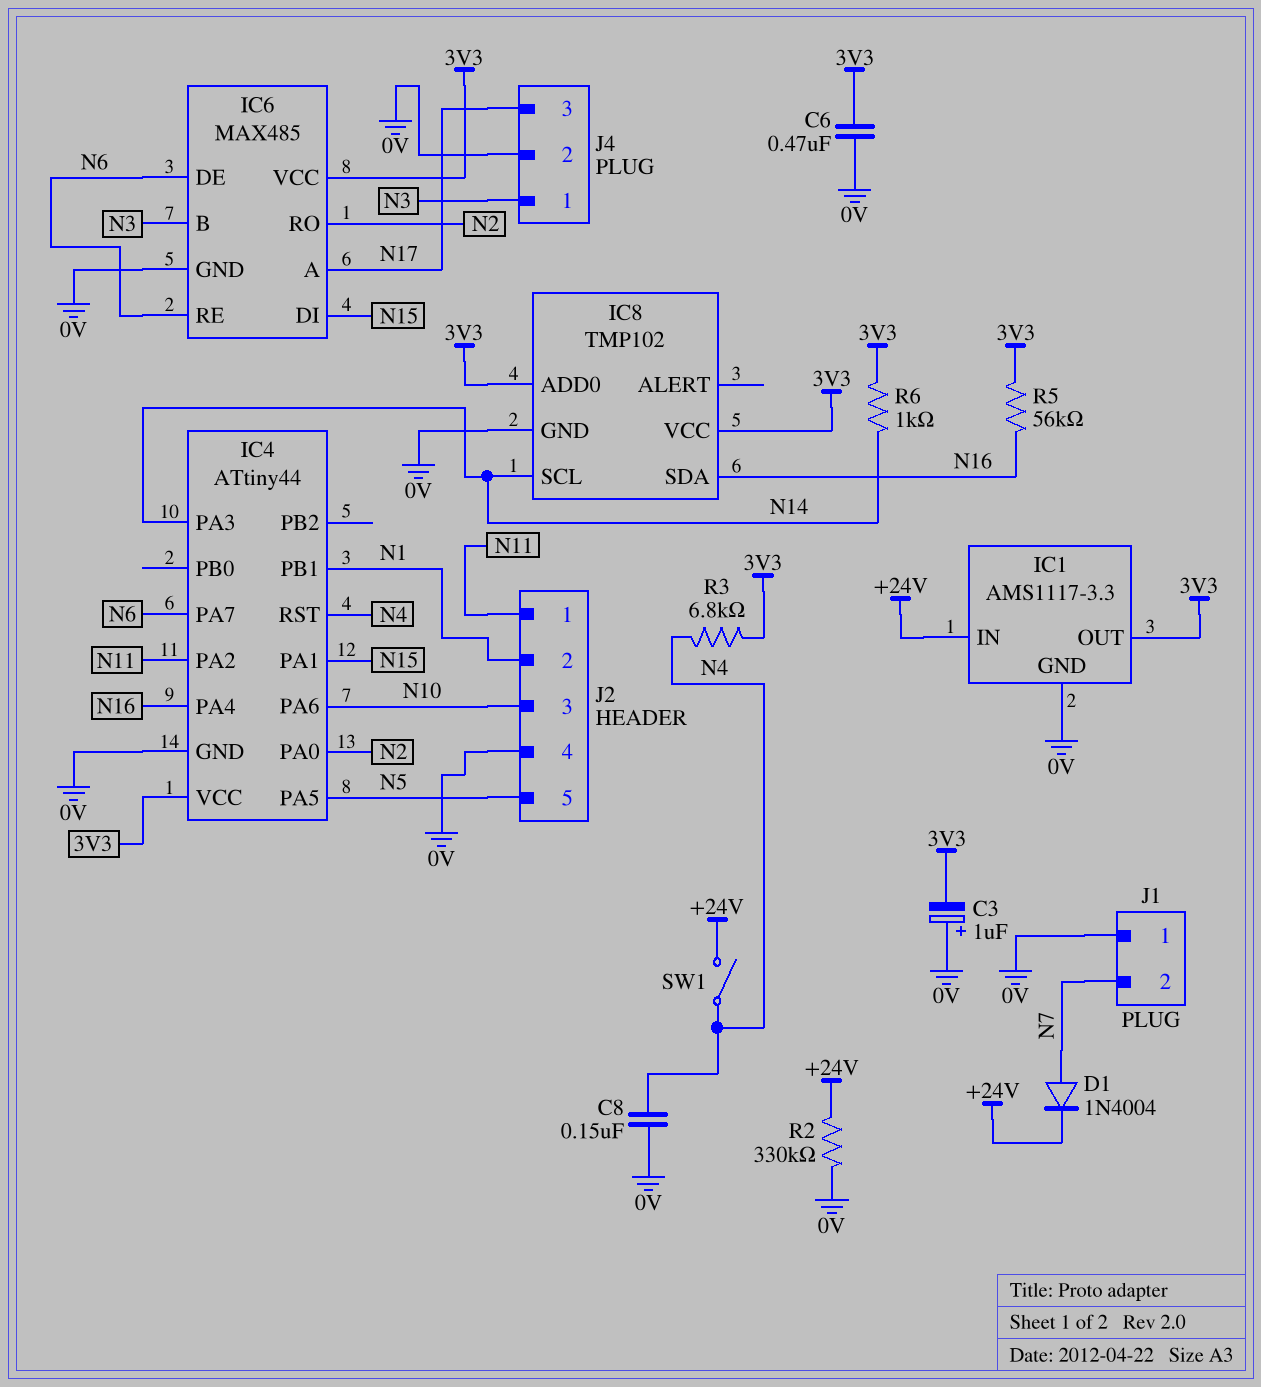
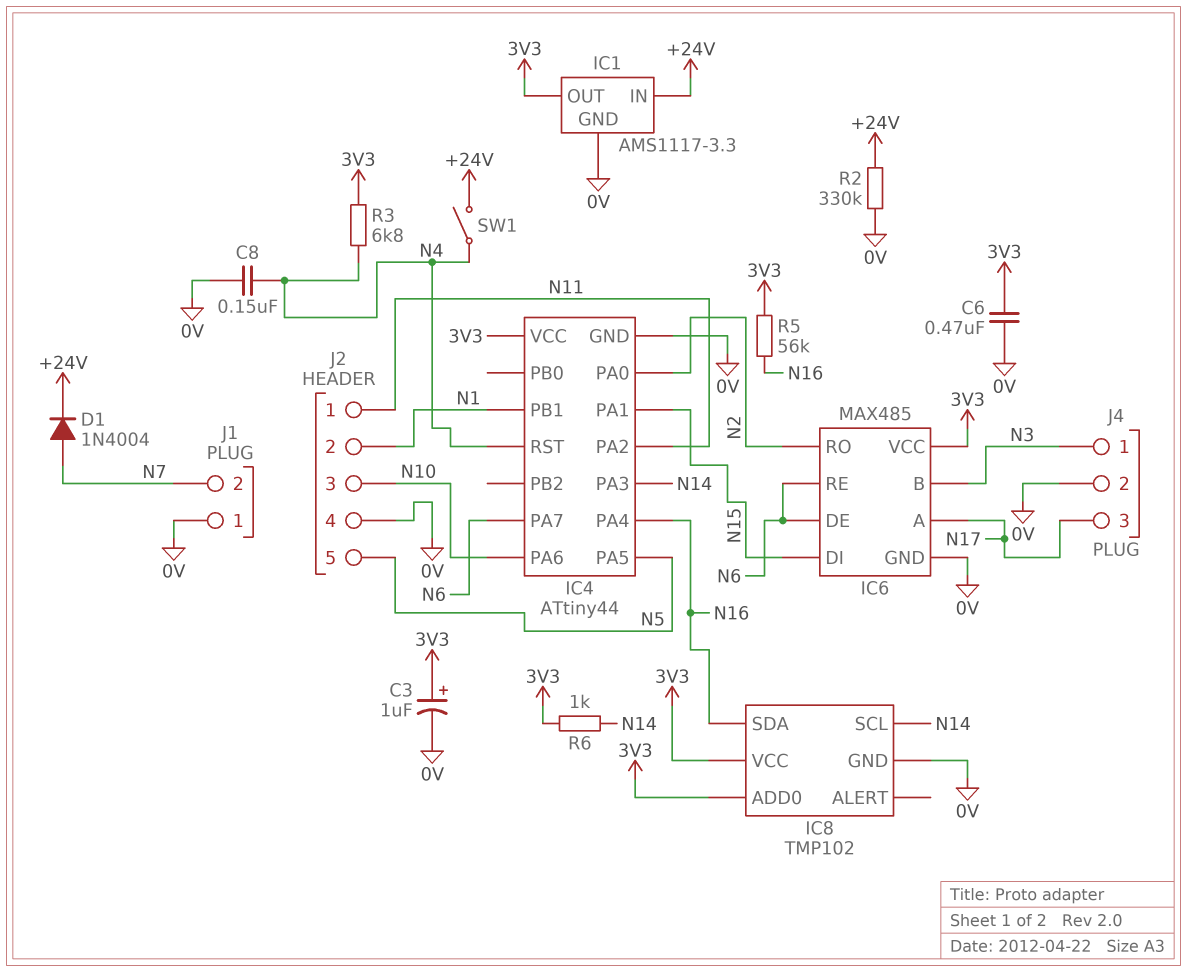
C3: 1uF (plus 0V, minus 3V3) -> 1uF (plus 3V3, minus 0V)

